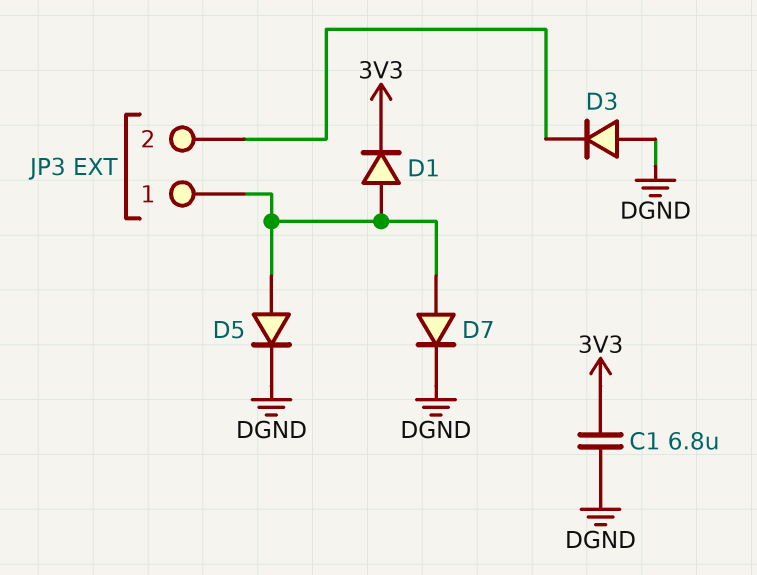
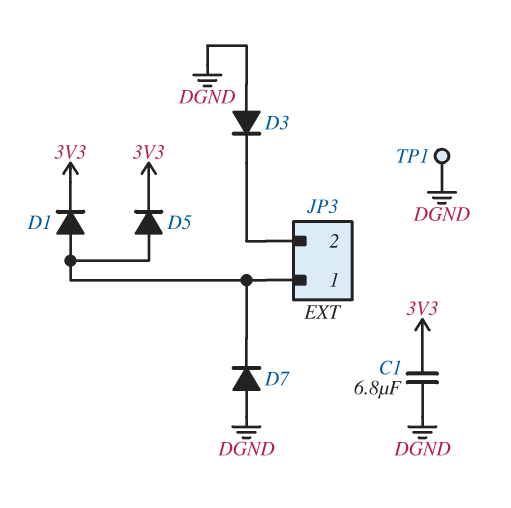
D5: diode (A JP3/1, K DGND) -> diode (A JP3/1, K 3V3)
D7: diode (A JP3/1, K DGND) -> diode (A DGND, K JP3/1)
TP1: none -> test point (DGND)

